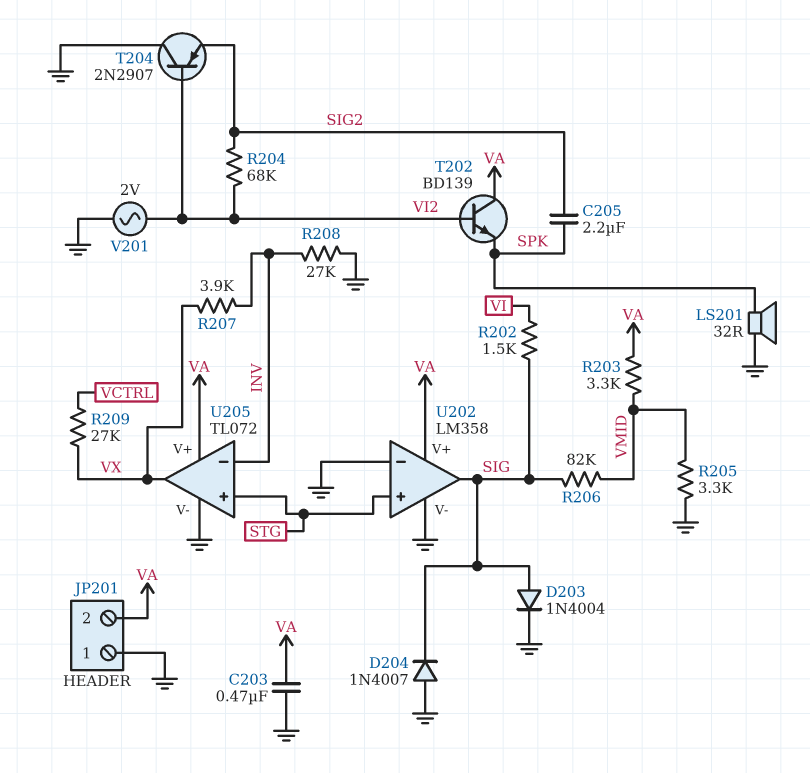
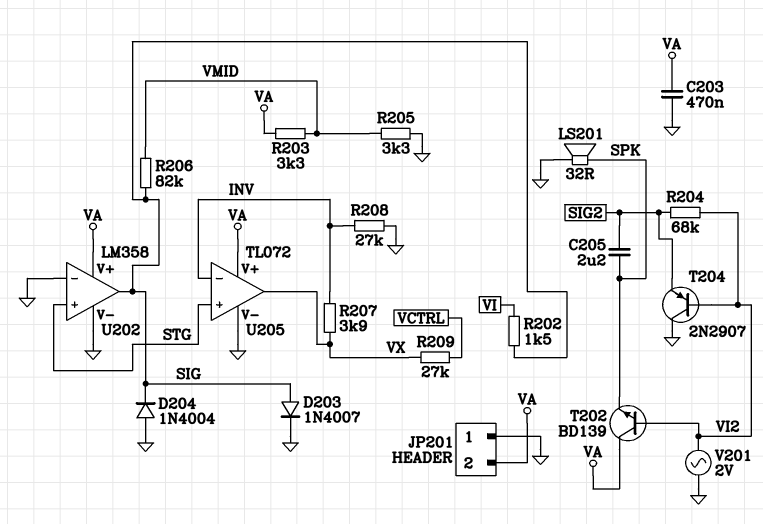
D203: diode 1N4004 (A SIG, K GND) -> diode 1N4007 (A SIG, K GND)
D204: diode 1N4007 (A GND, K SIG) -> diode 1N4004 (A GND, K SIG)

